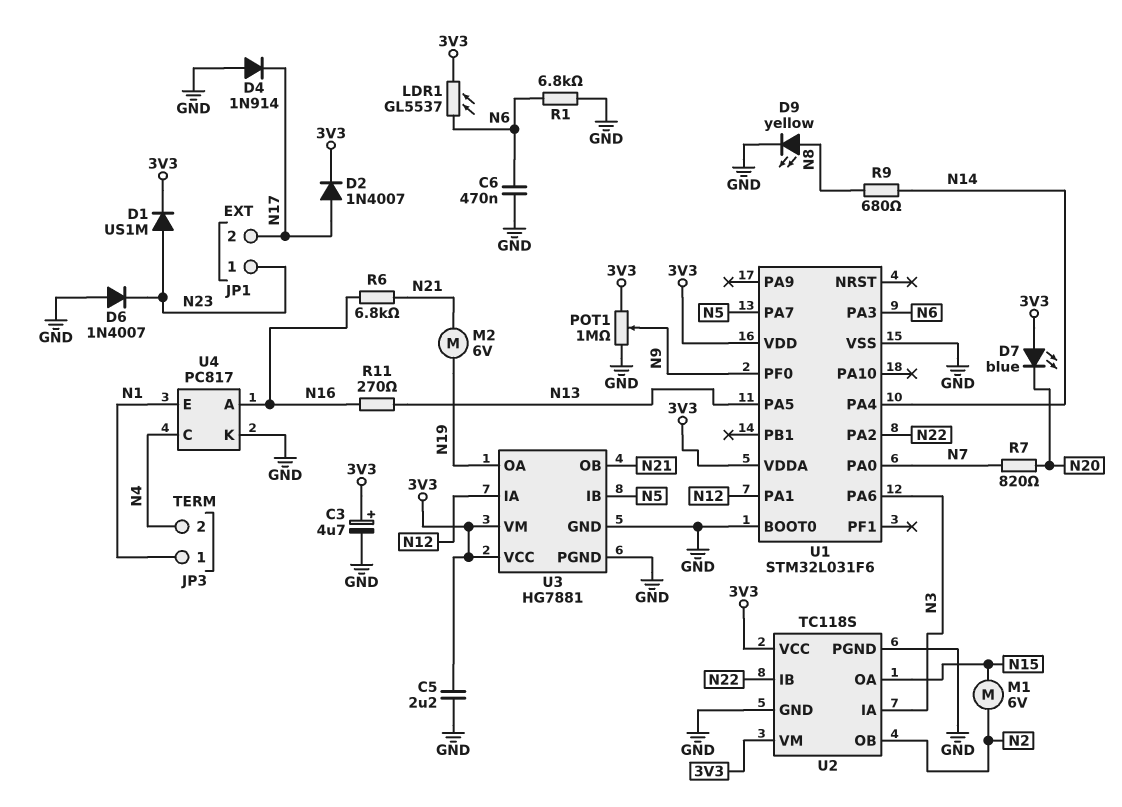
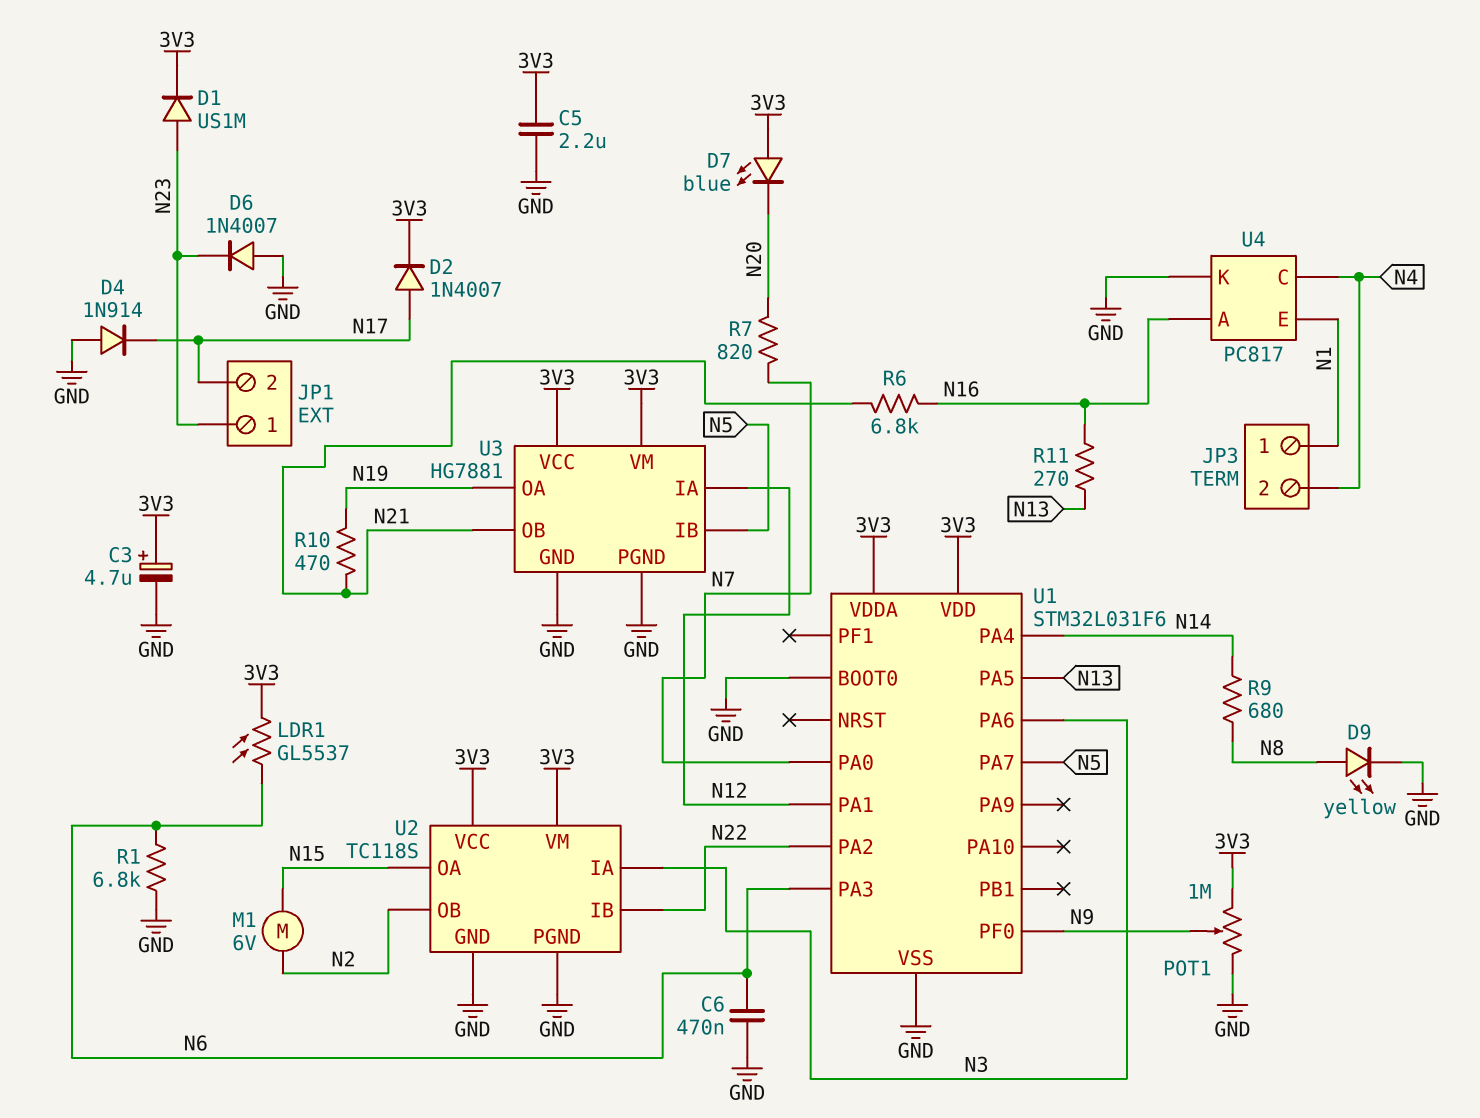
M2: motor 6V (N19, N21) -> none
R10: none -> 470 (N19, N21)

